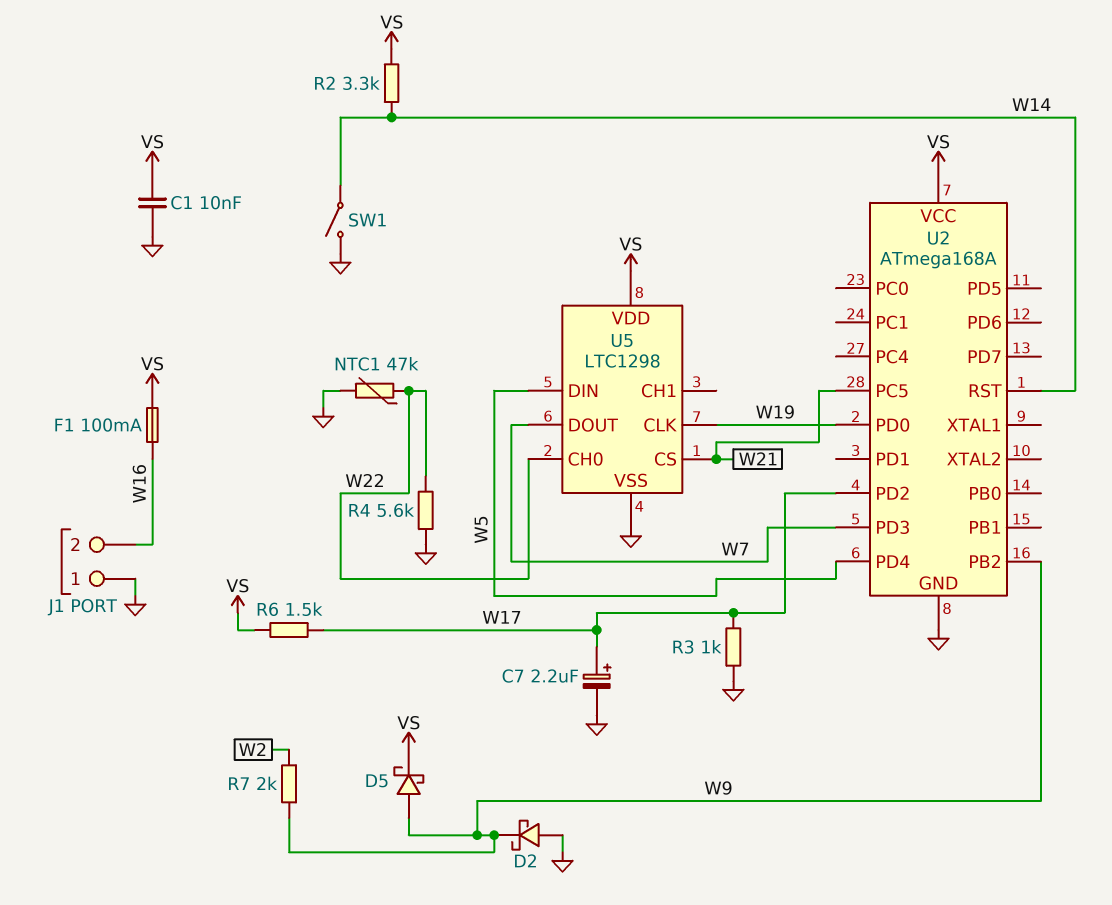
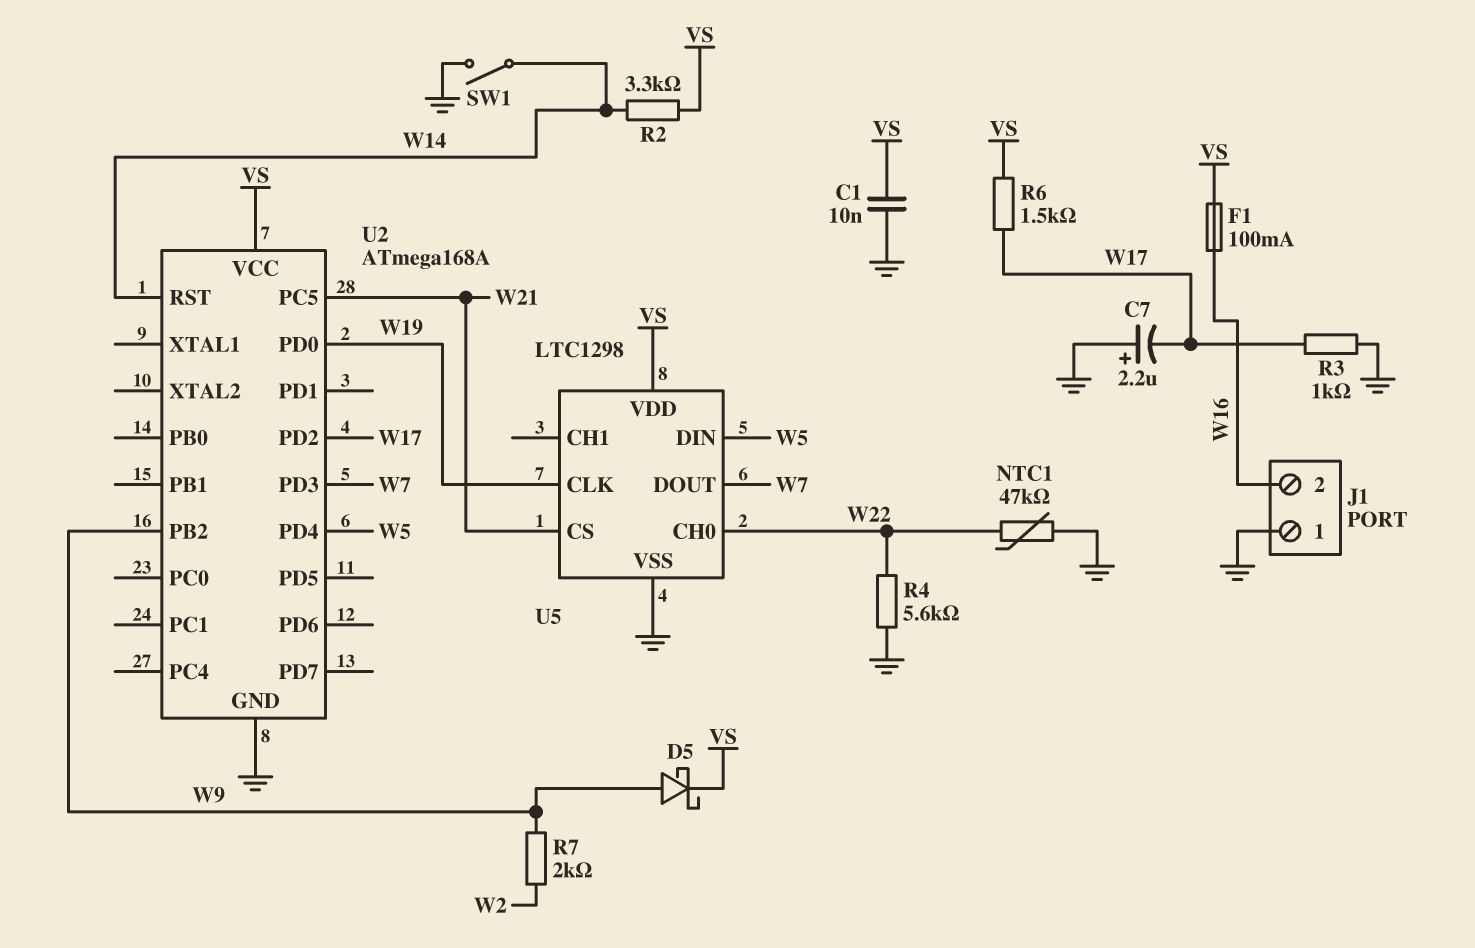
C7: 2.2uF (plus W17, minus GND) -> 2.2uF (plus GND, minus W17)
D2: schottky (A GND, K W9) -> none

